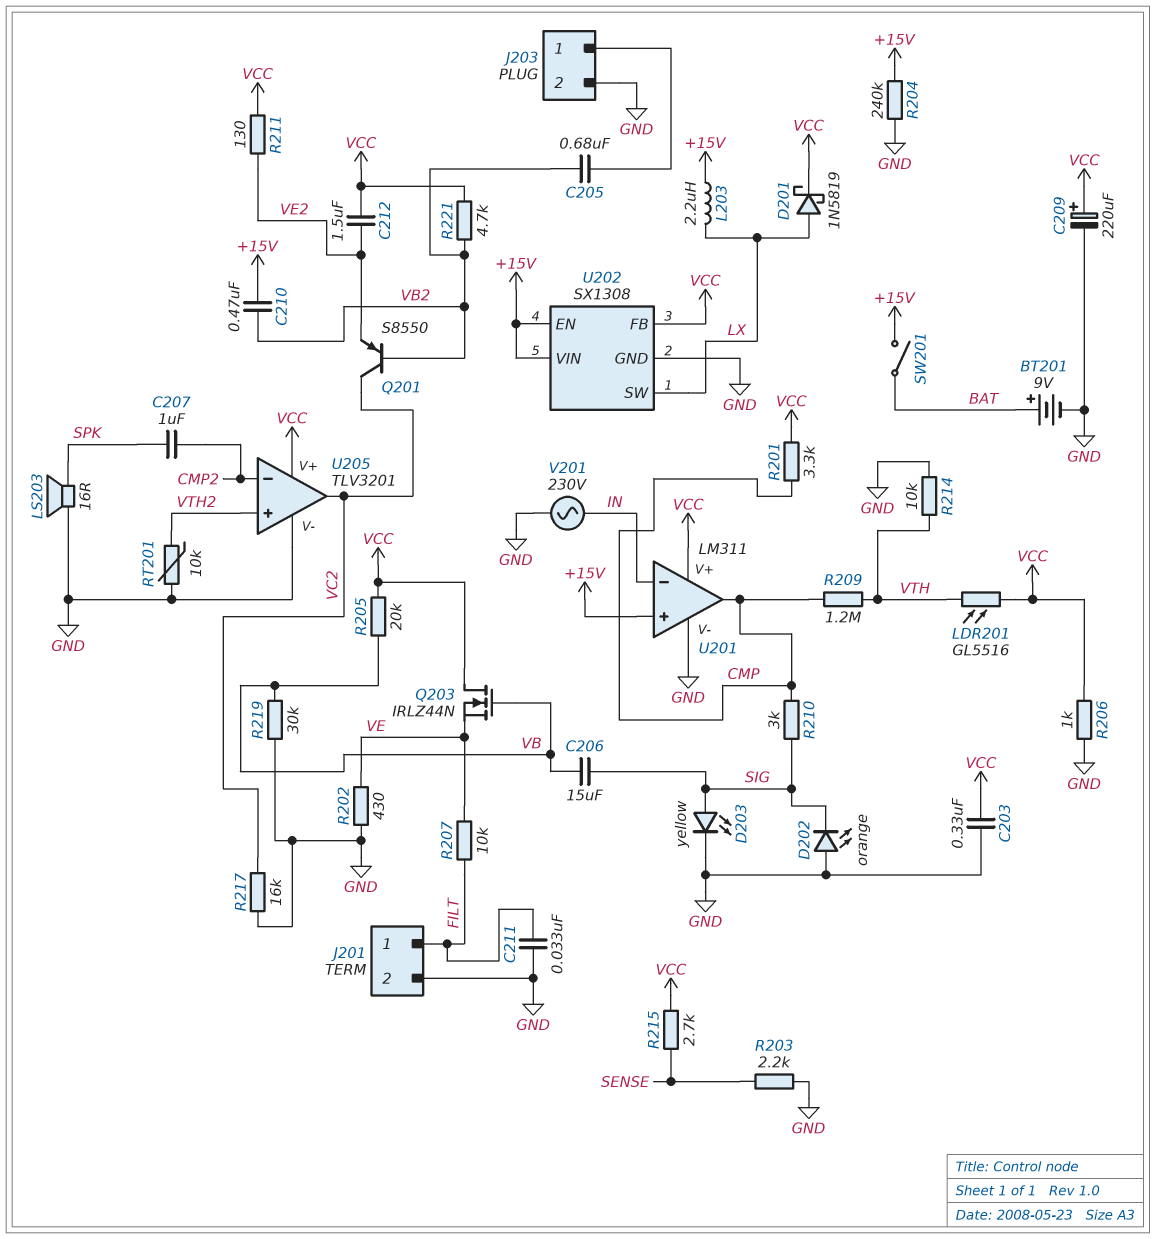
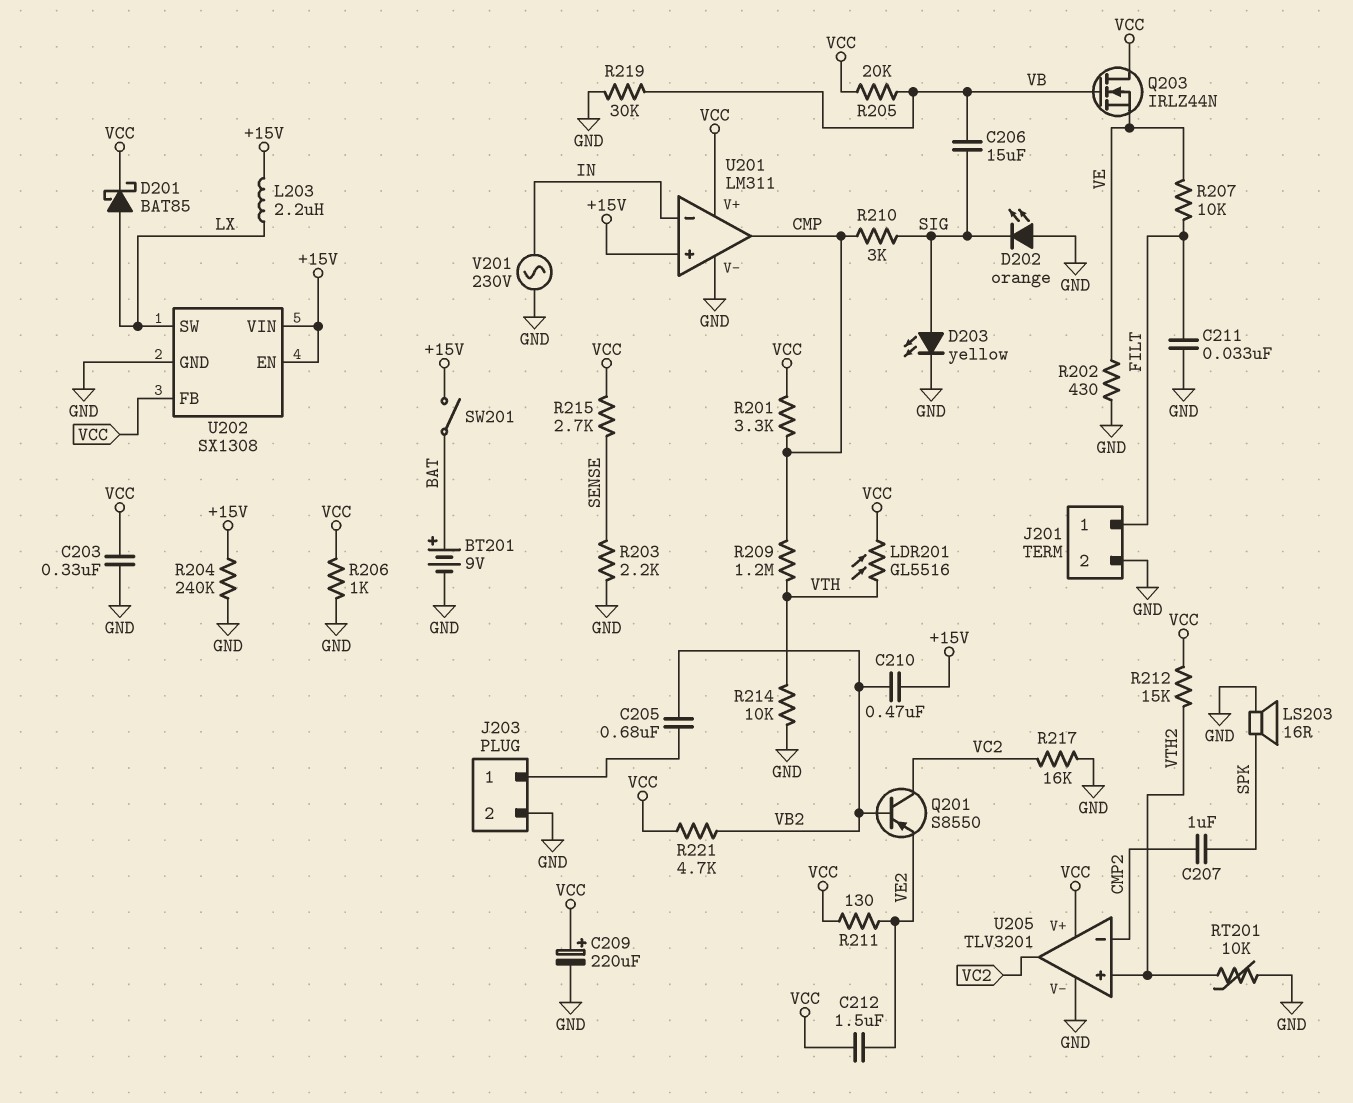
D201: schottky 1N5819 (A LX, K VCC) -> schottky BAT85 (A LX, K VCC)
R212: none -> 15k (VCC, VTH2)

